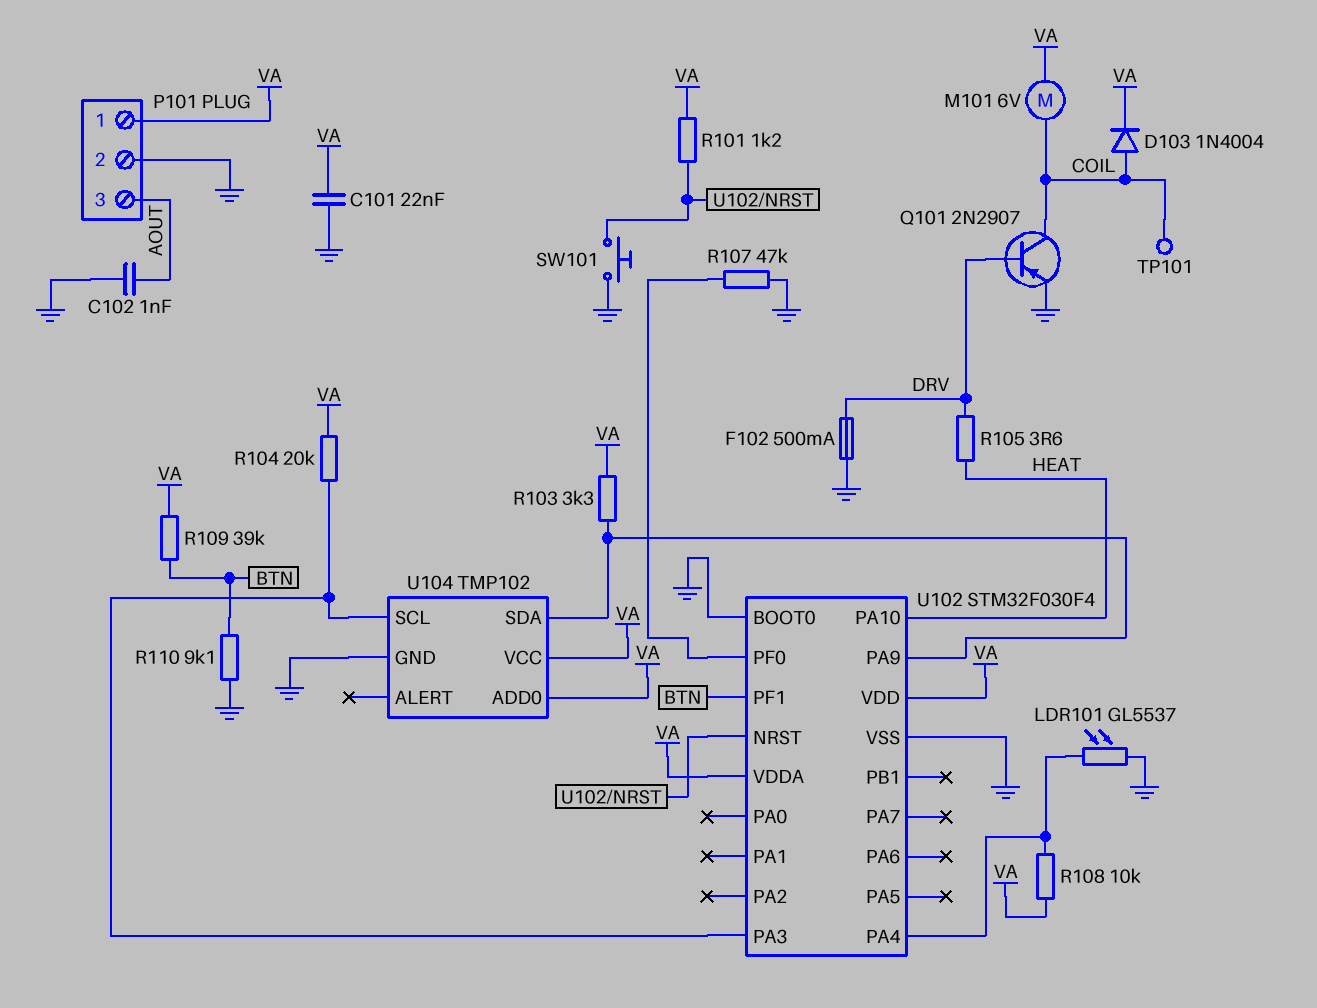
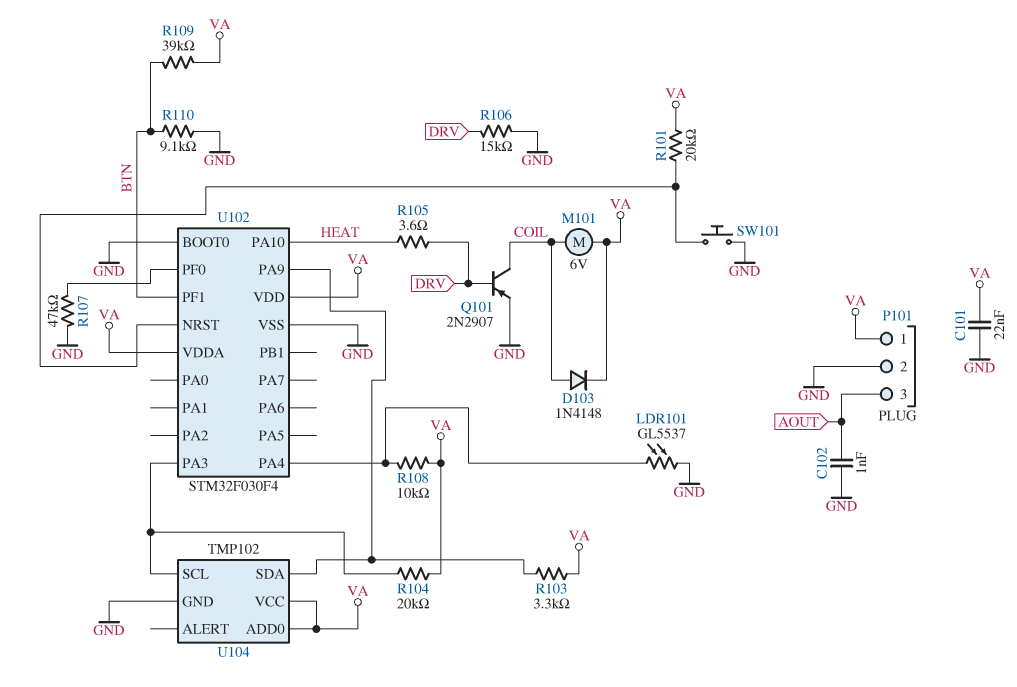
D103: diode 1N4004 (A COIL, K VA) -> diode 1N4148 (A COIL, K VA)
F102: 500mA (DRV, GND) -> none
R101: 1.2k (U102/NRST, VA) -> 20k (U102/NRST, VA)
R106: none -> 15k (DRV, GND)
TP101: test point (COIL) -> none

